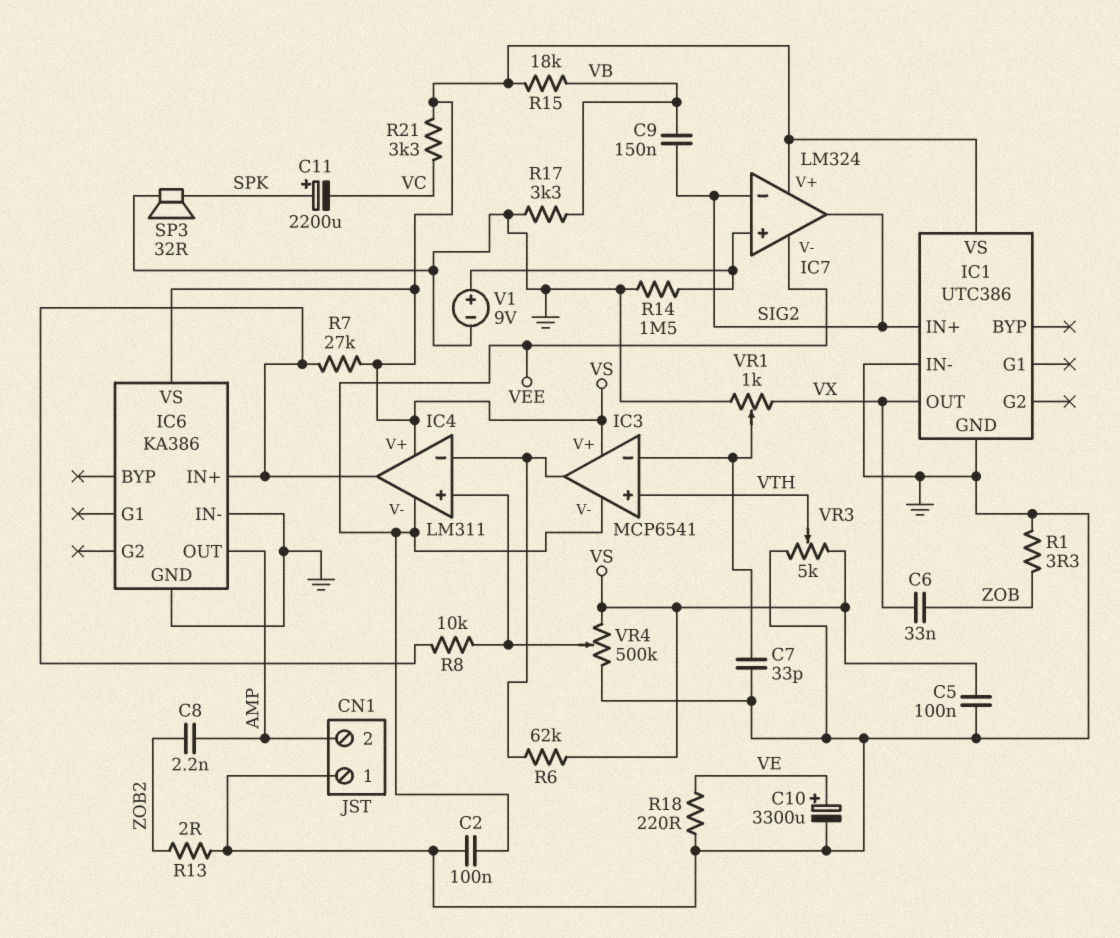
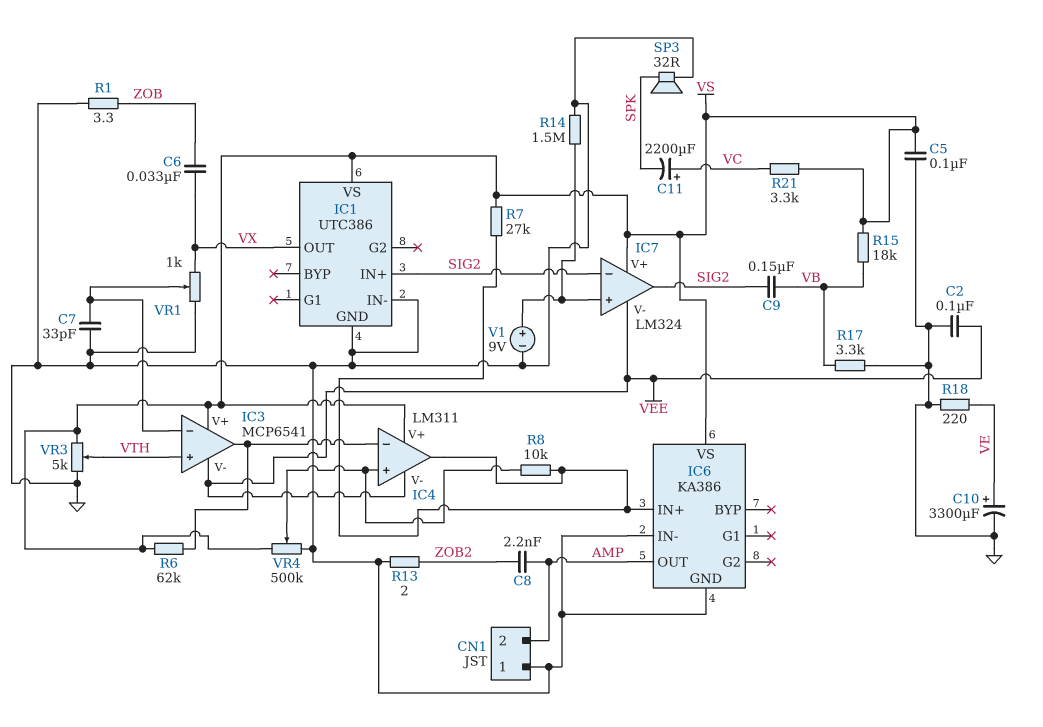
C11: 2200uF (plus SPK, minus VC) -> 2200uF (plus VC, minus SPK)

